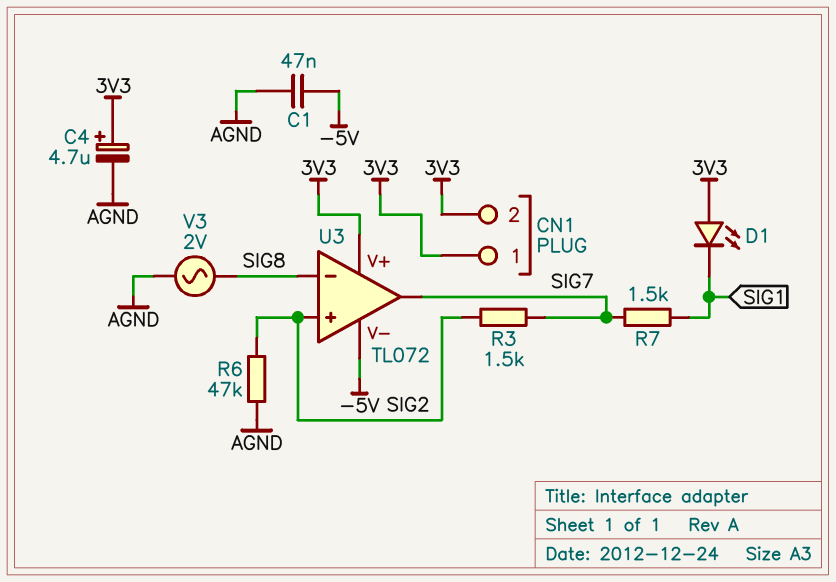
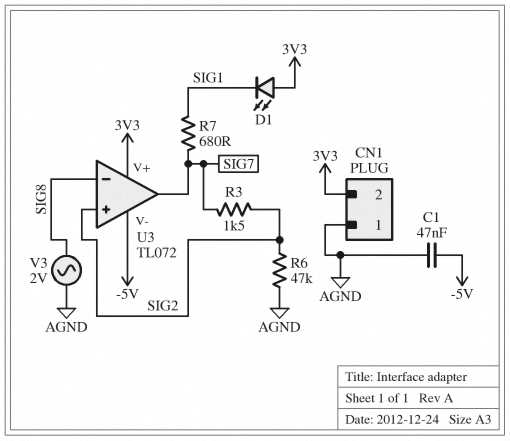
C4: 4.7uF (plus 3V3, minus AGND) -> none
CN1 pin 1: 3V3 -> AGND
R7: 1.5k (SIG1, SIG7) -> 680 (SIG1, SIG7)

